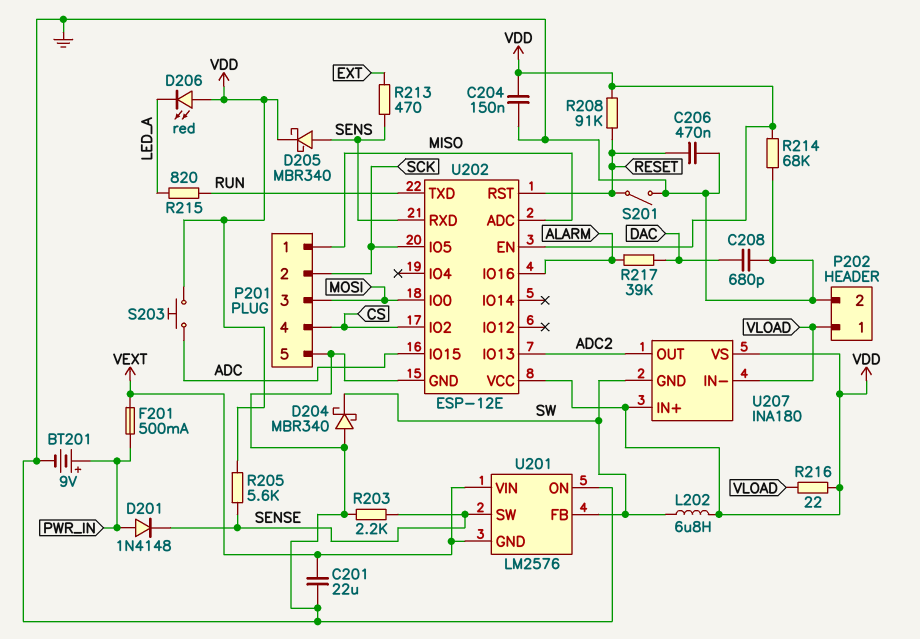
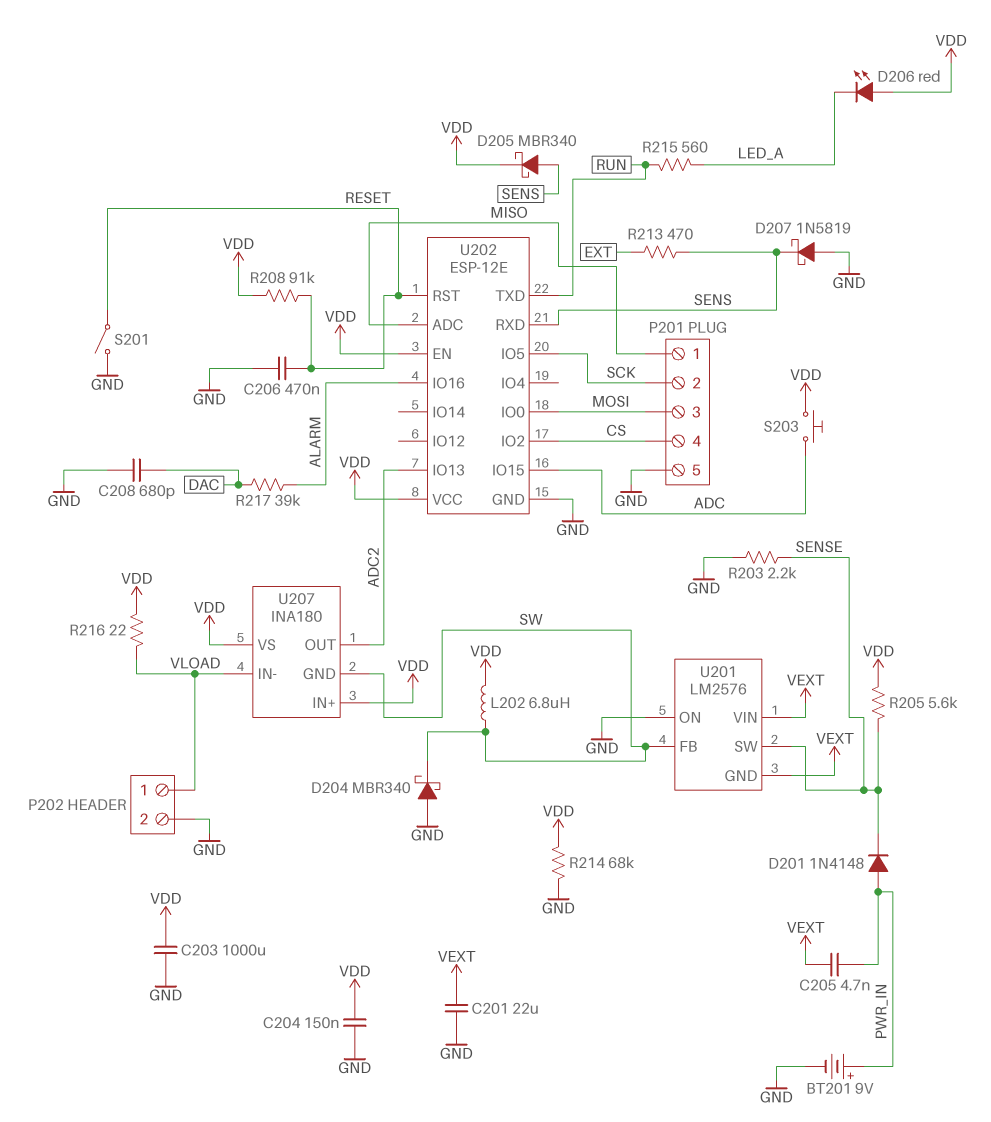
C203: none -> 1000uF (GND, VDD)
C205: none -> 4.7nF (PWR_IN, VEXT)
D207: none -> schottky 1N5819 (A GND, K SENS)
F201: 500mA (PWR_IN, VEXT) -> none
R215: 820 (LED_A, RUN) -> 560 (LED_A, RUN)

